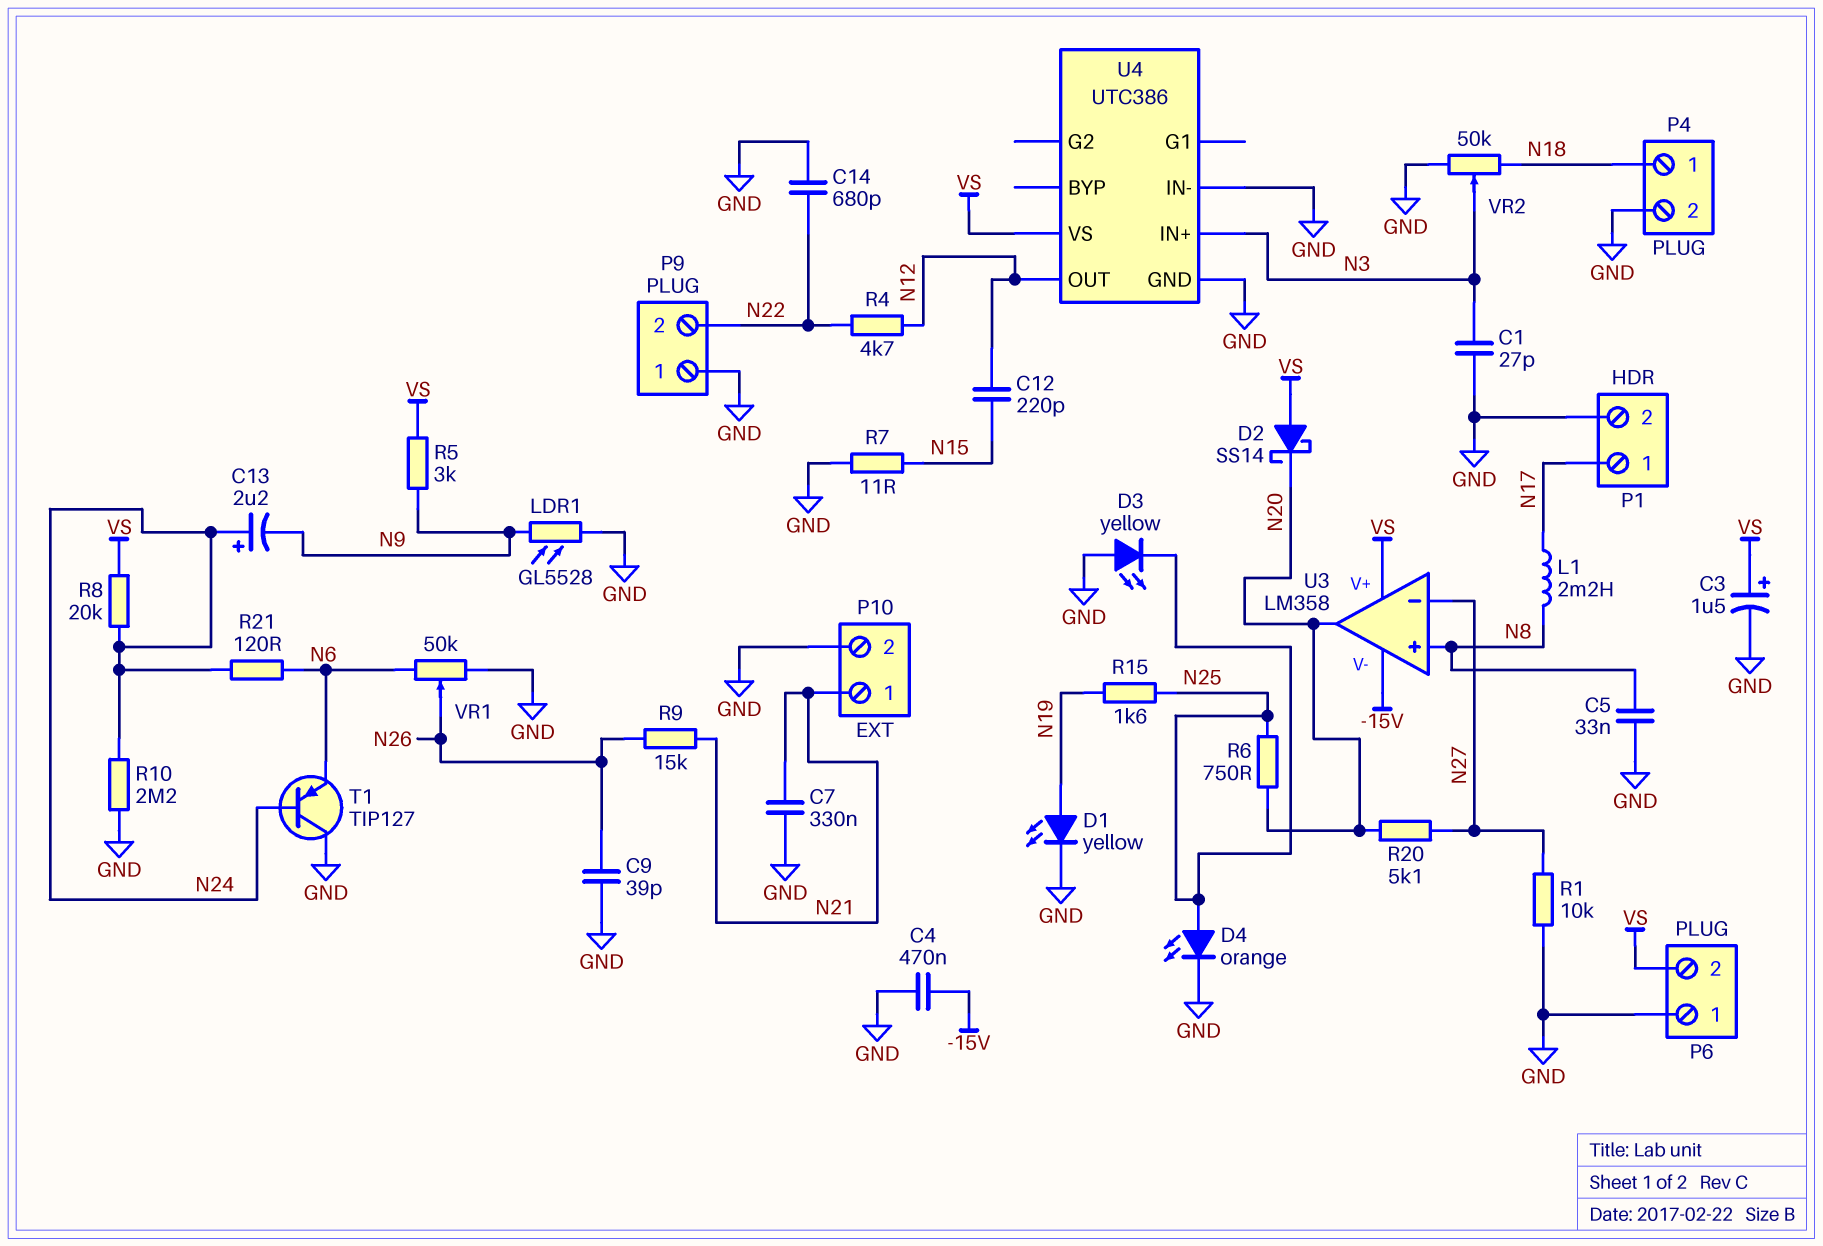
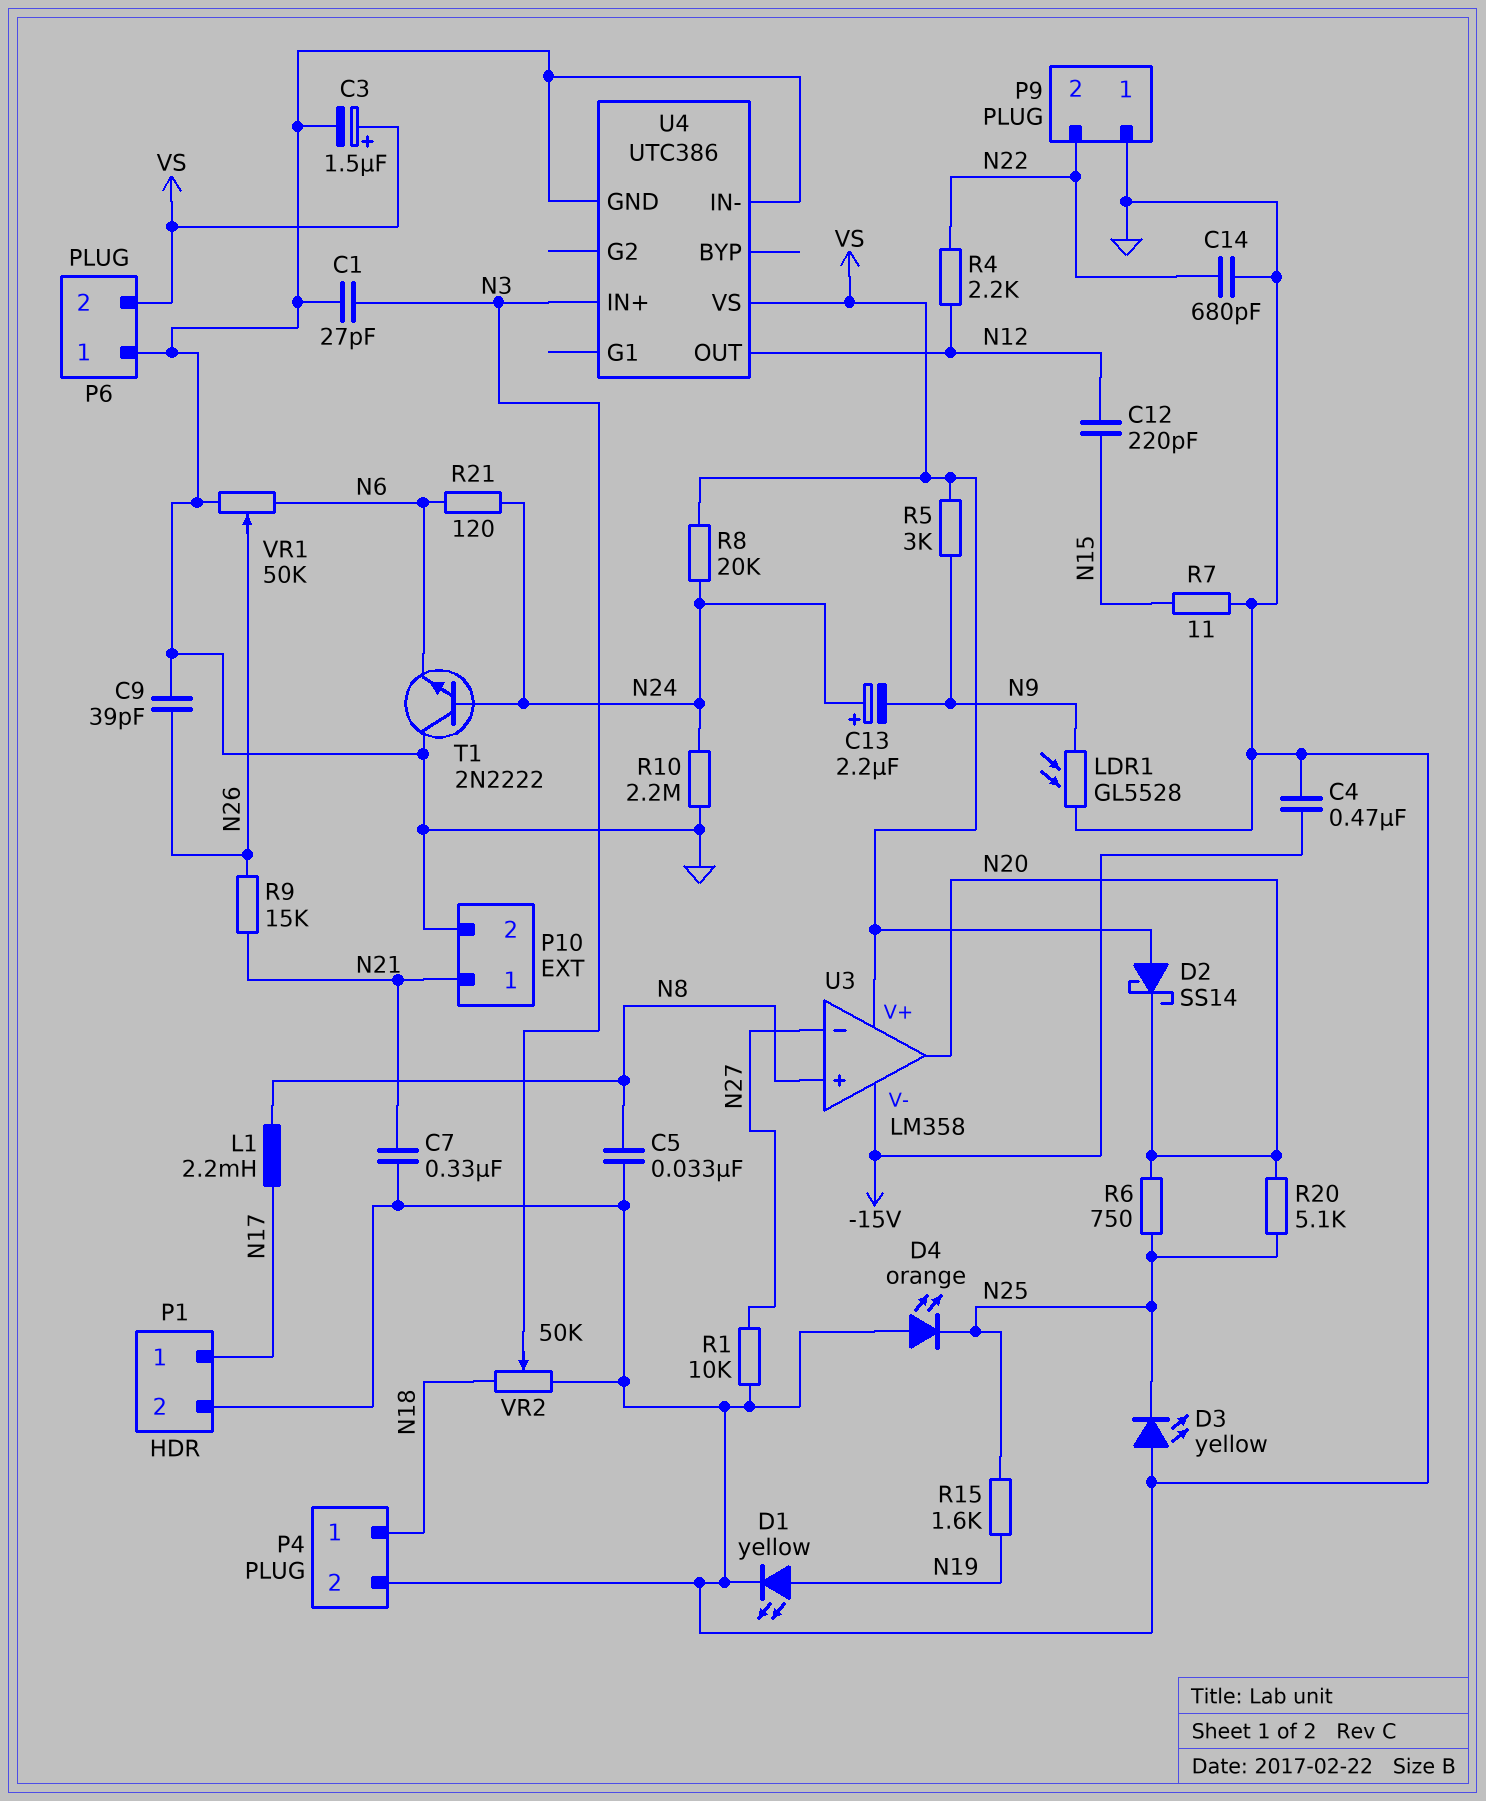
D4: LED orange (A N25, K GND) -> LED orange (A GND, K N25)
R4: 4.7k (N12, N22) -> 2.2k (N12, N22)
R20: 5.1k (N20, N27) -> 5.1k (N20, N25)
T1: PNP TIP127 (B N24, C GND, E N6) -> NPN 2N2222 (B N24, C GND, E N6)

